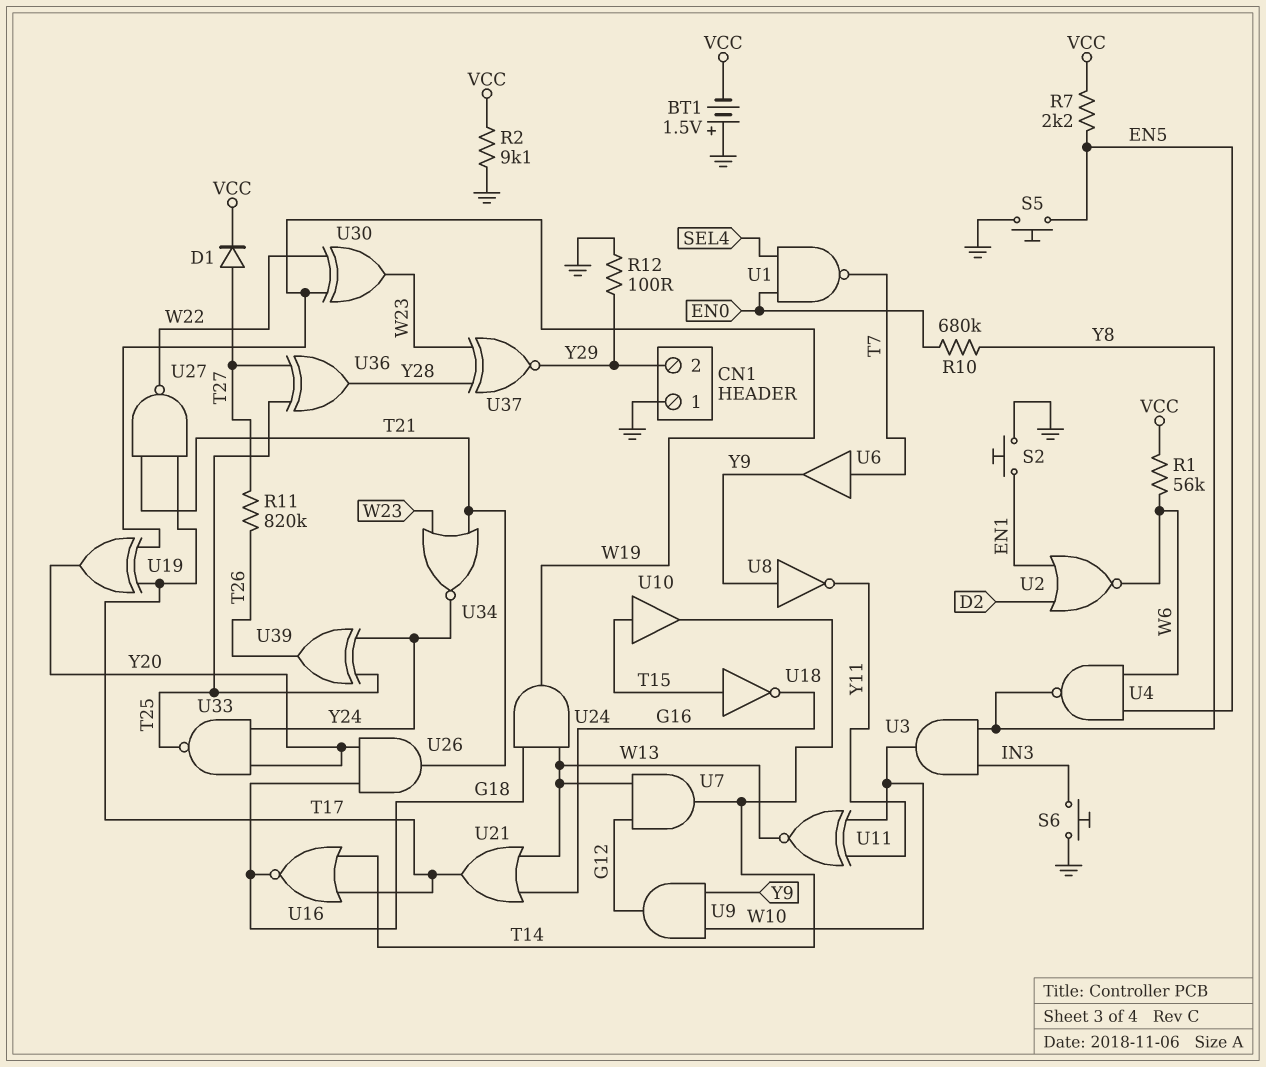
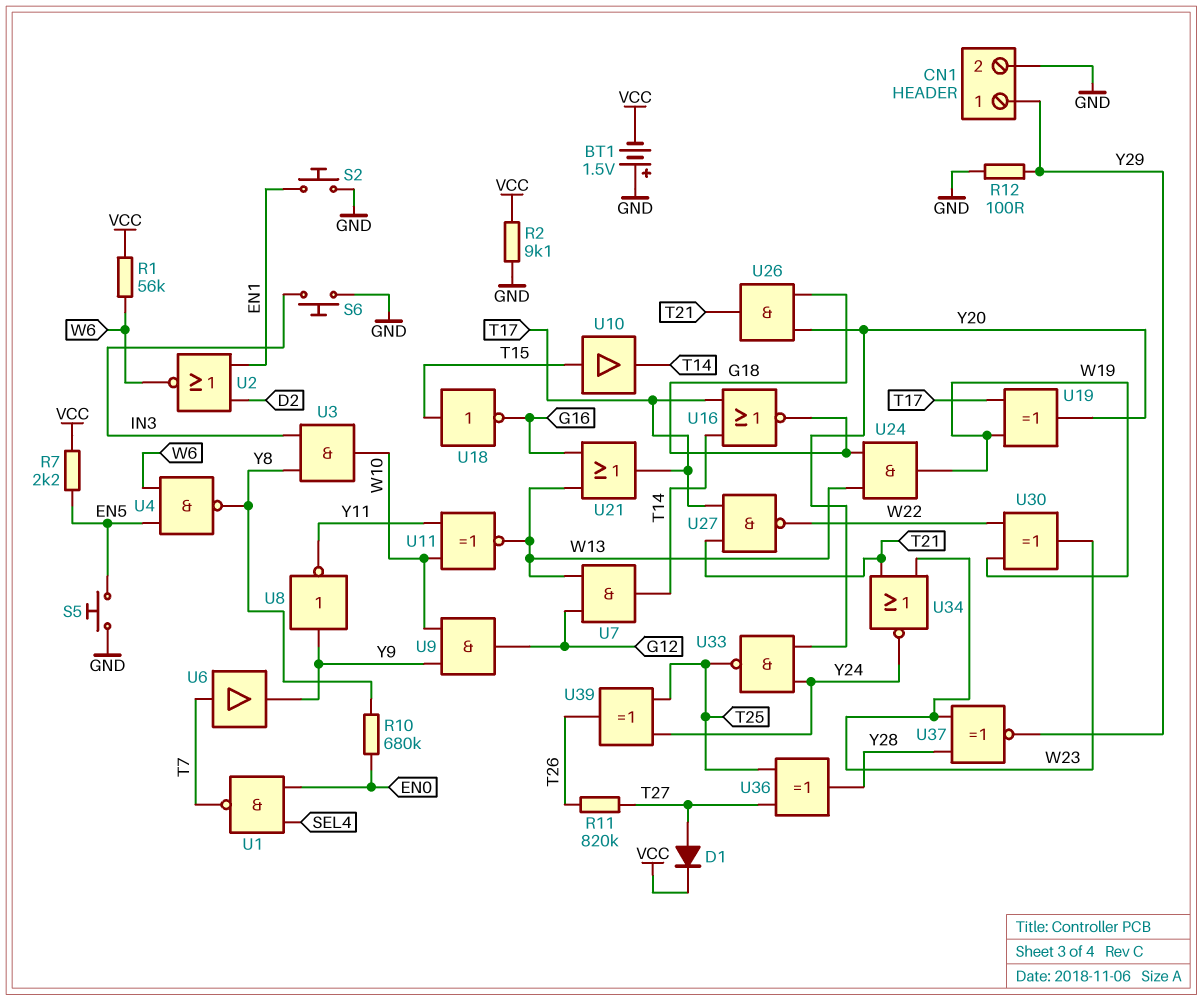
CN1 pin 1: GND -> Y29
CN1 pin 2: Y29 -> GND

